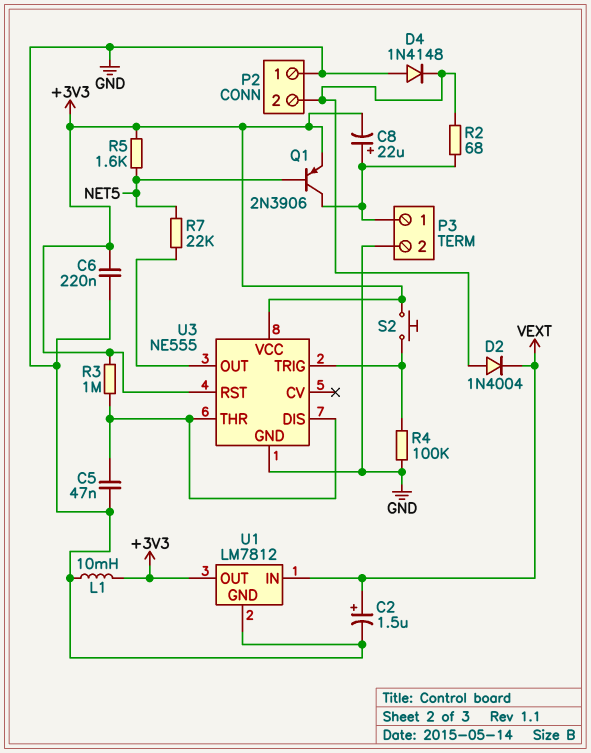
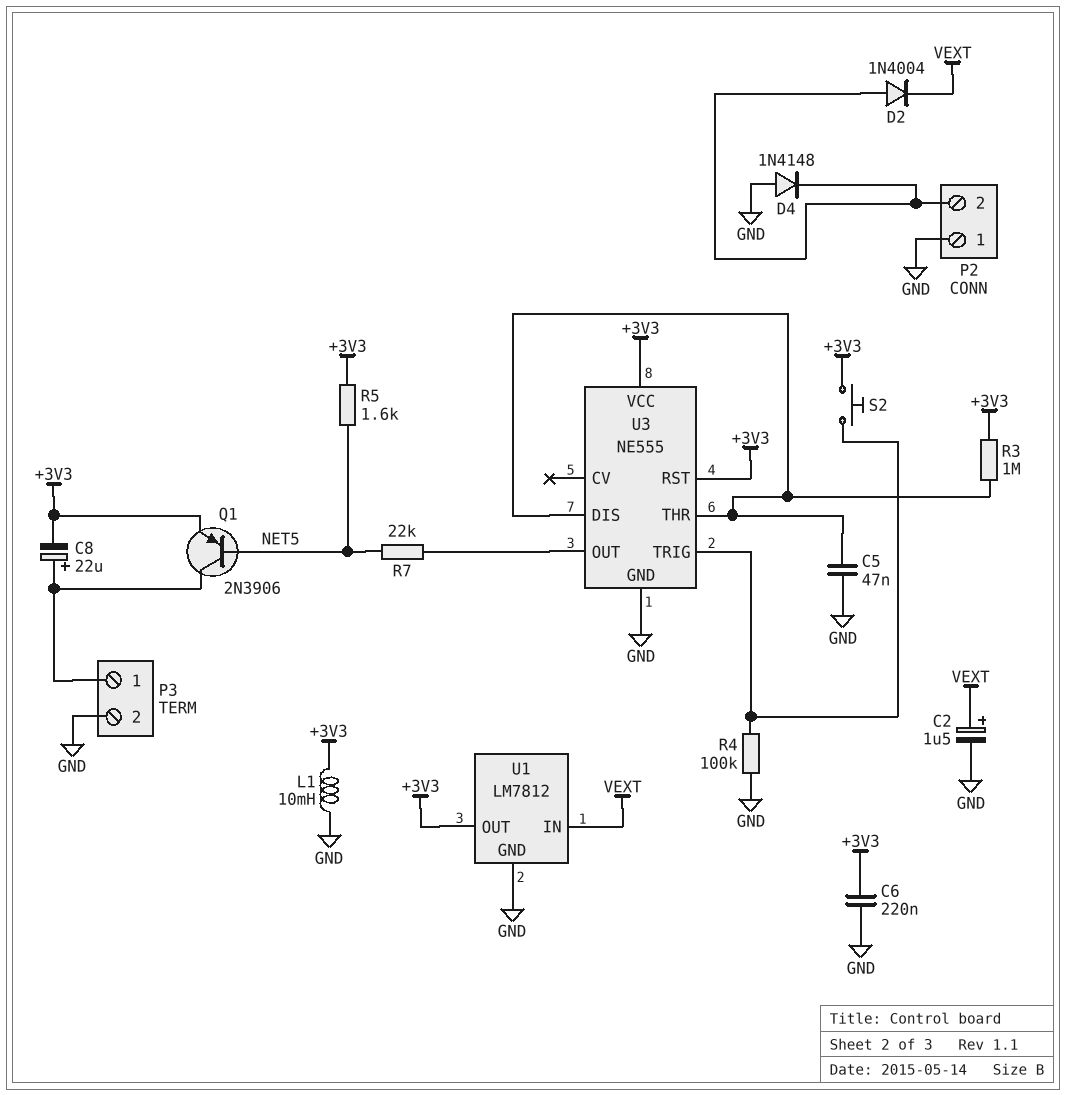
R2: 68 (P2/2, P3/1) -> none

